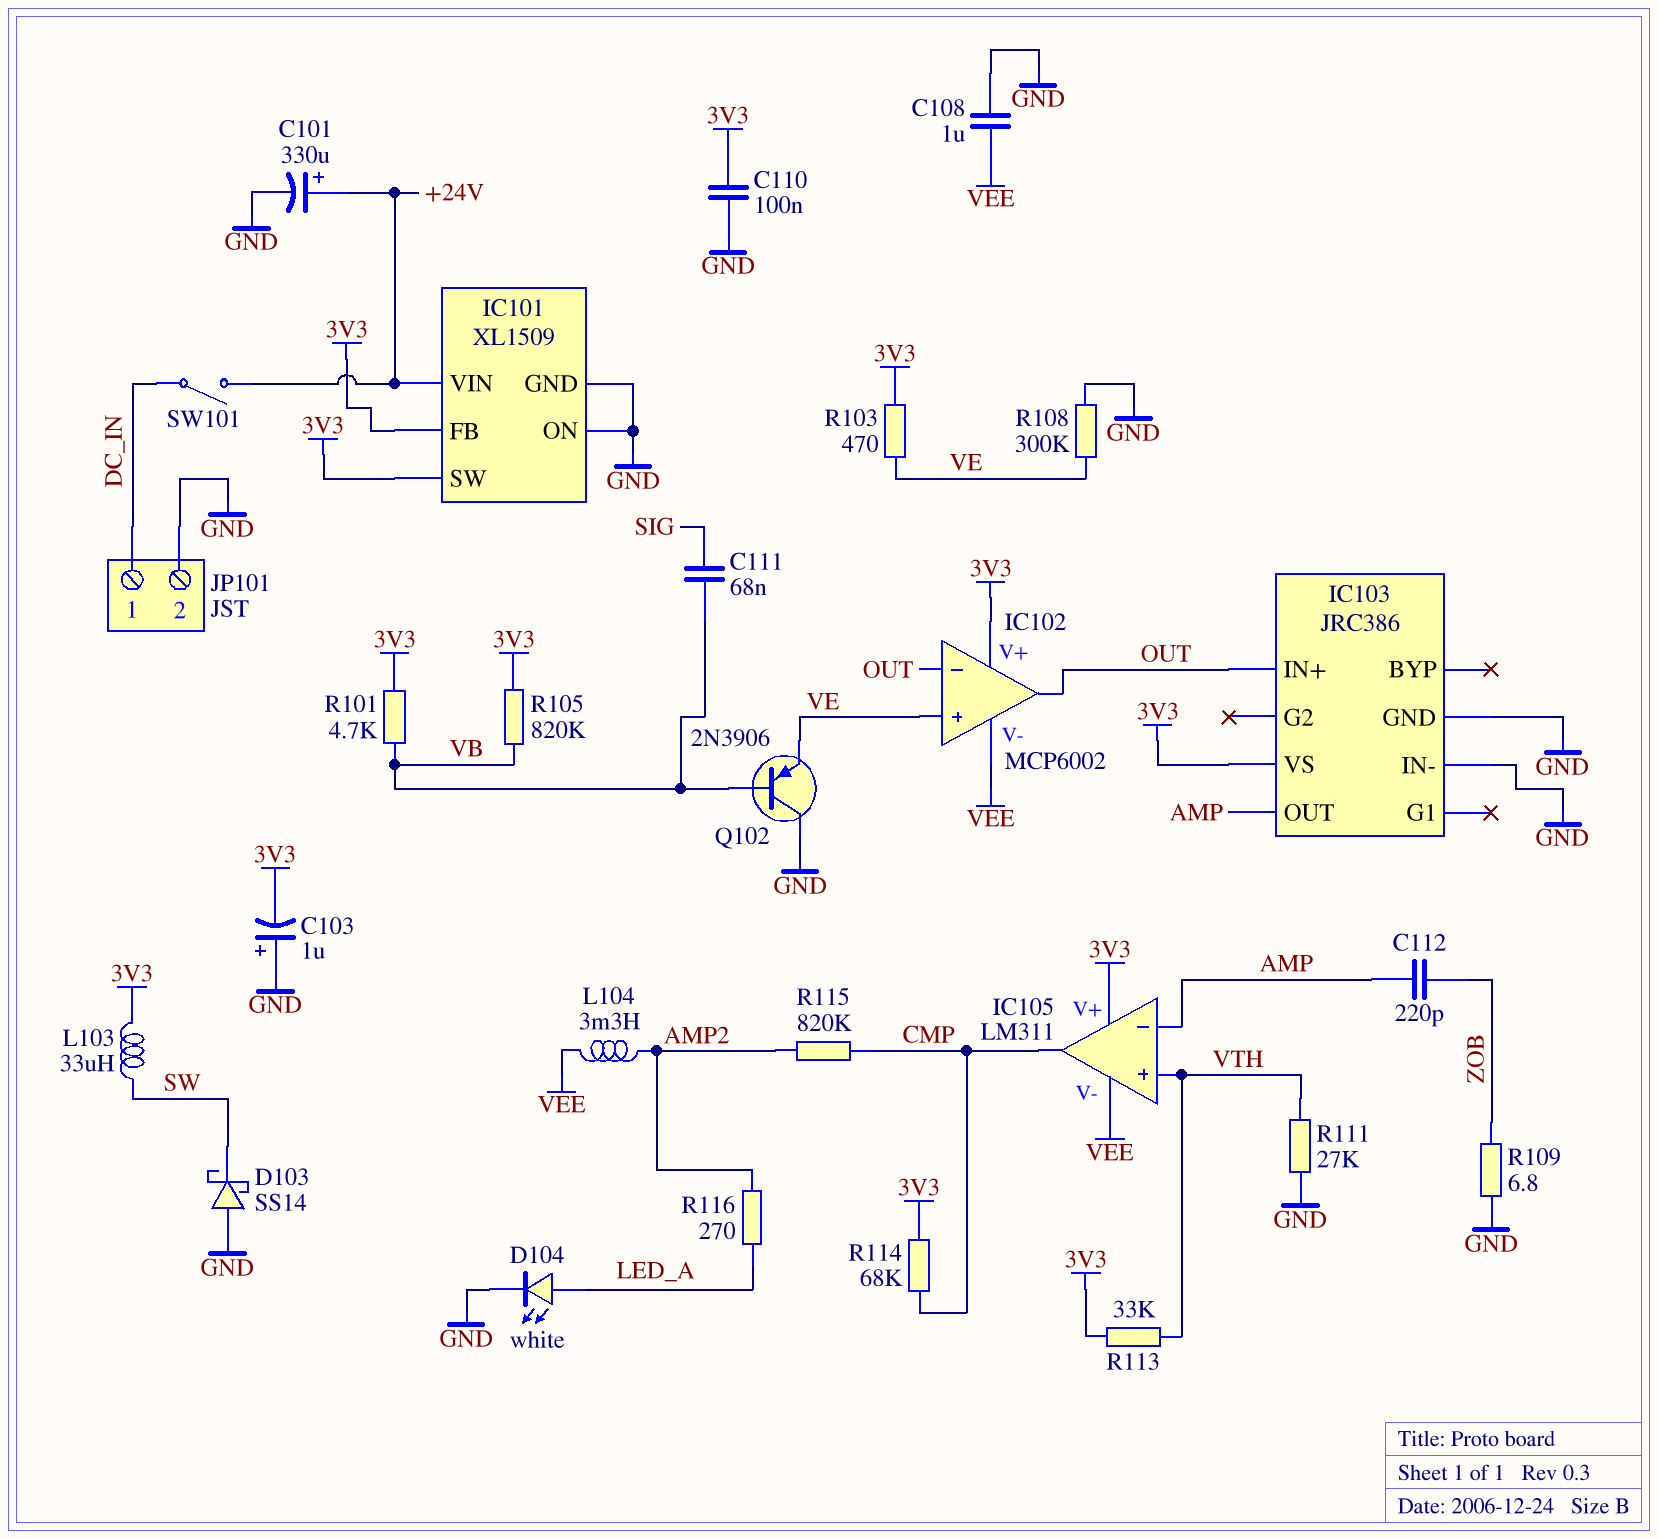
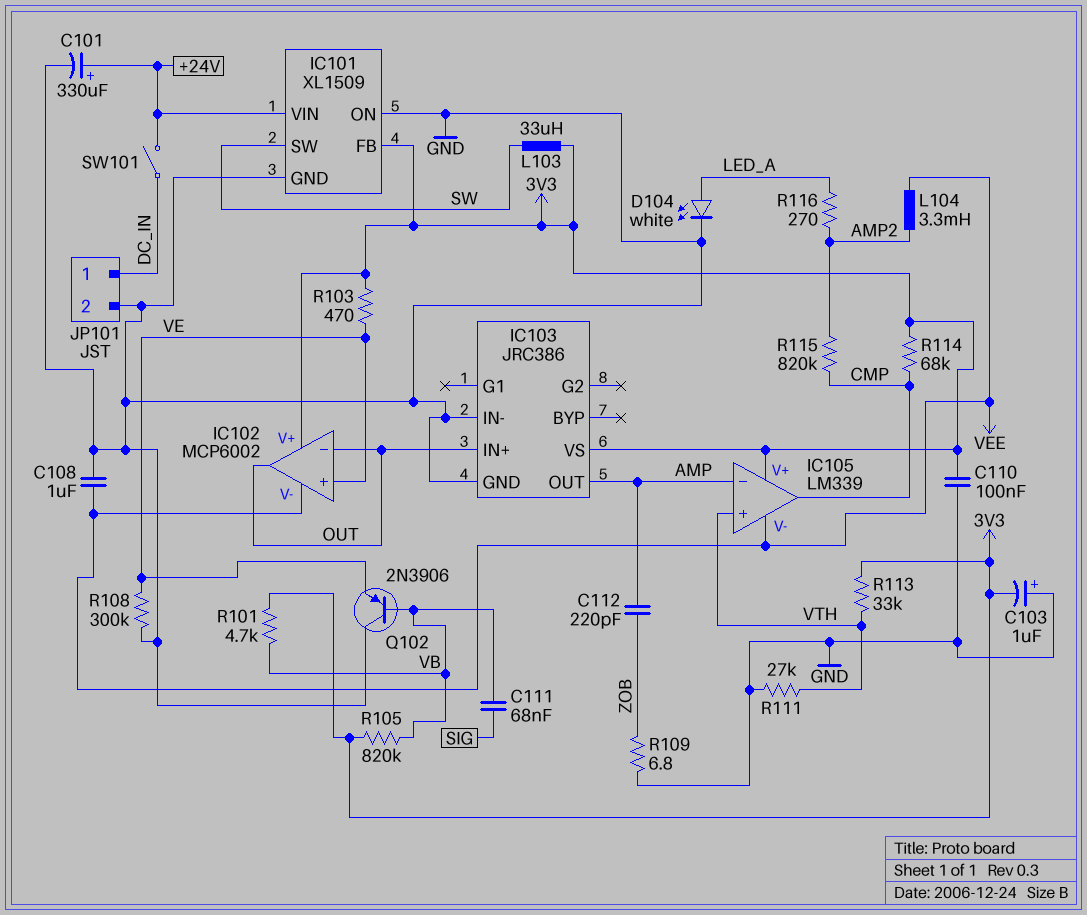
D103: schottky SS14 (A GND, K SW) -> none
IC101 pin SW: 3V3 -> SW
IC105: LM311 -> LM339

